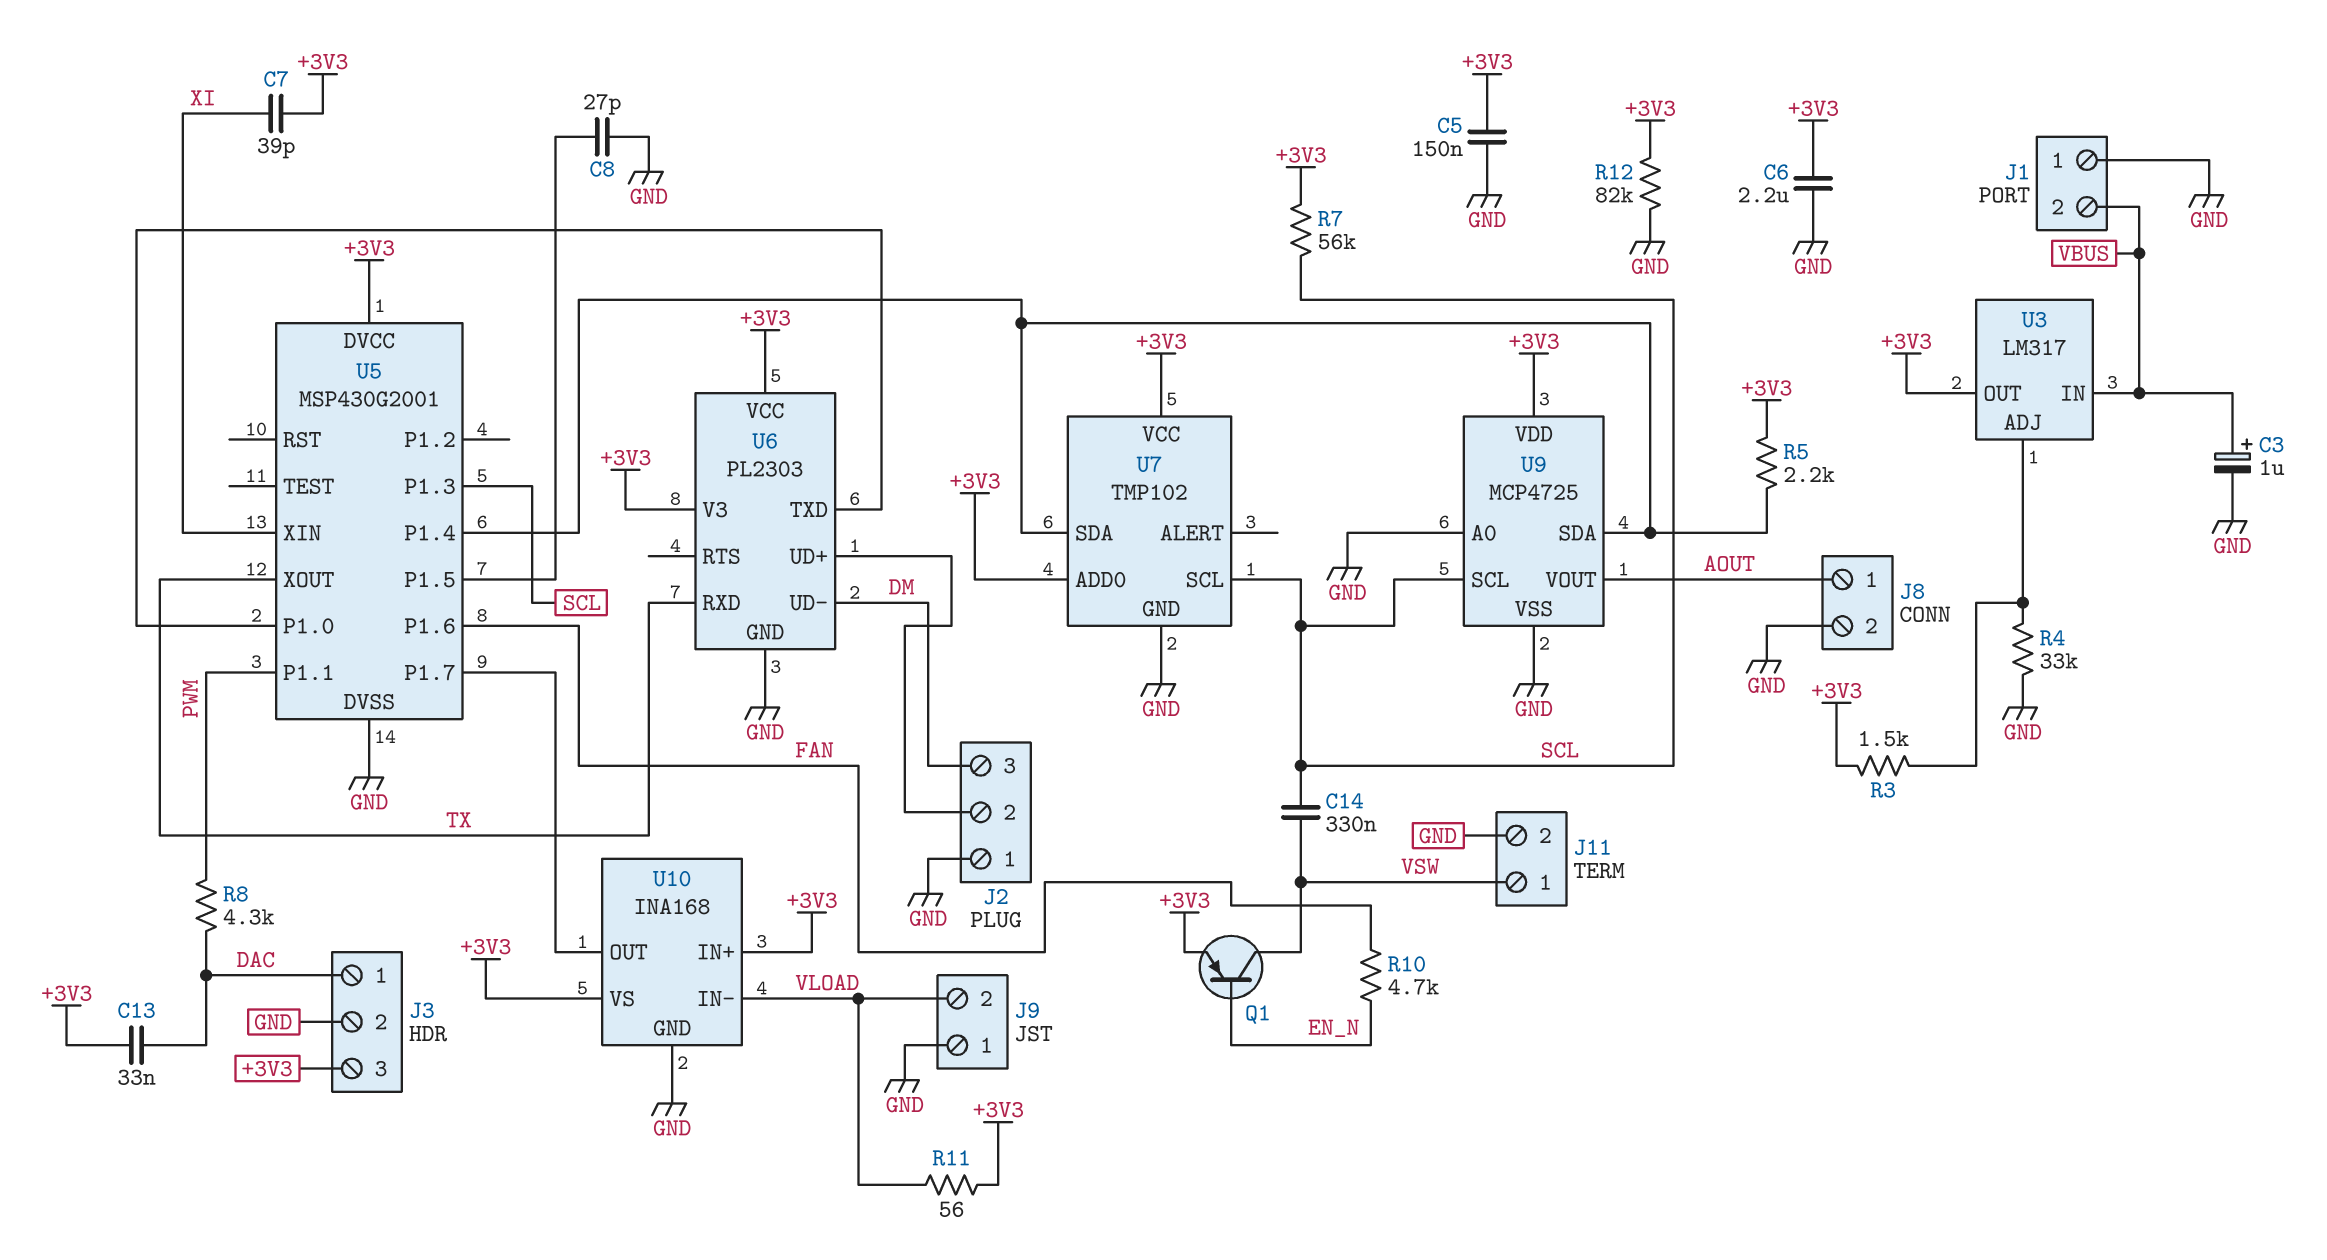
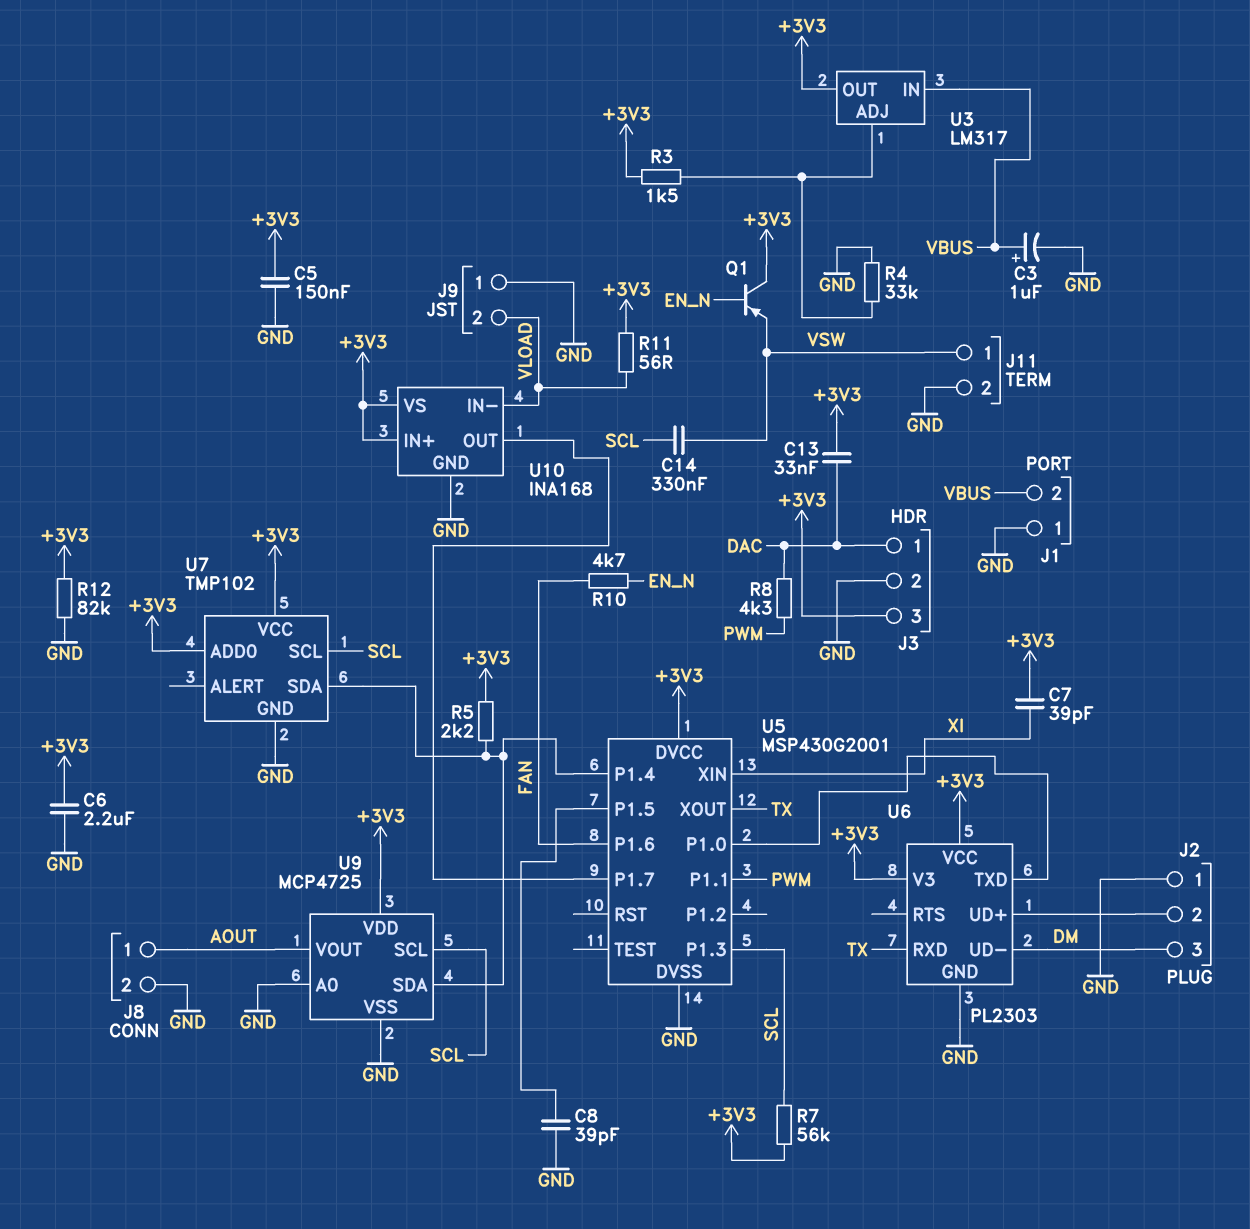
C8: 27pF (GND, U5/P1.5) -> 39pF (GND, U5/P1.5)
Q1: PNP (B EN_N, C VSW, E +3V3) -> PNP (B EN_N, C +3V3, E VSW)

